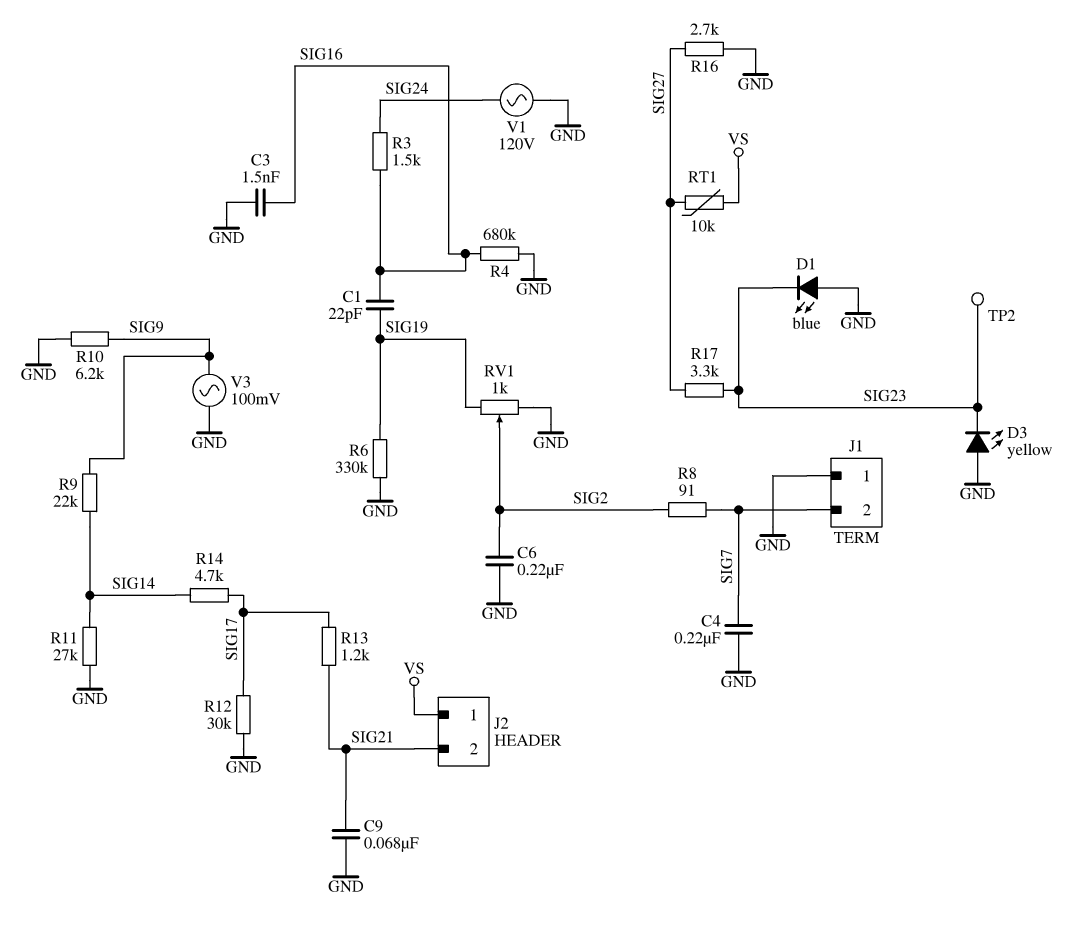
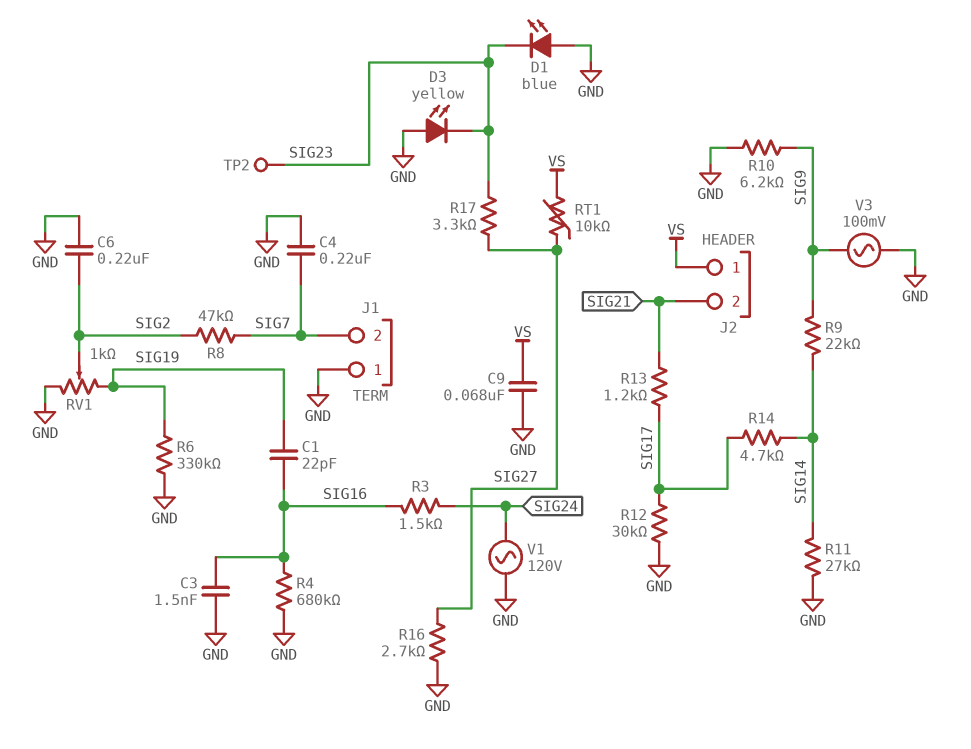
C9: 68nF (GND, SIG21) -> 68nF (GND, VS)
R8: 91 (SIG2, SIG7) -> 47k (SIG2, SIG7)

